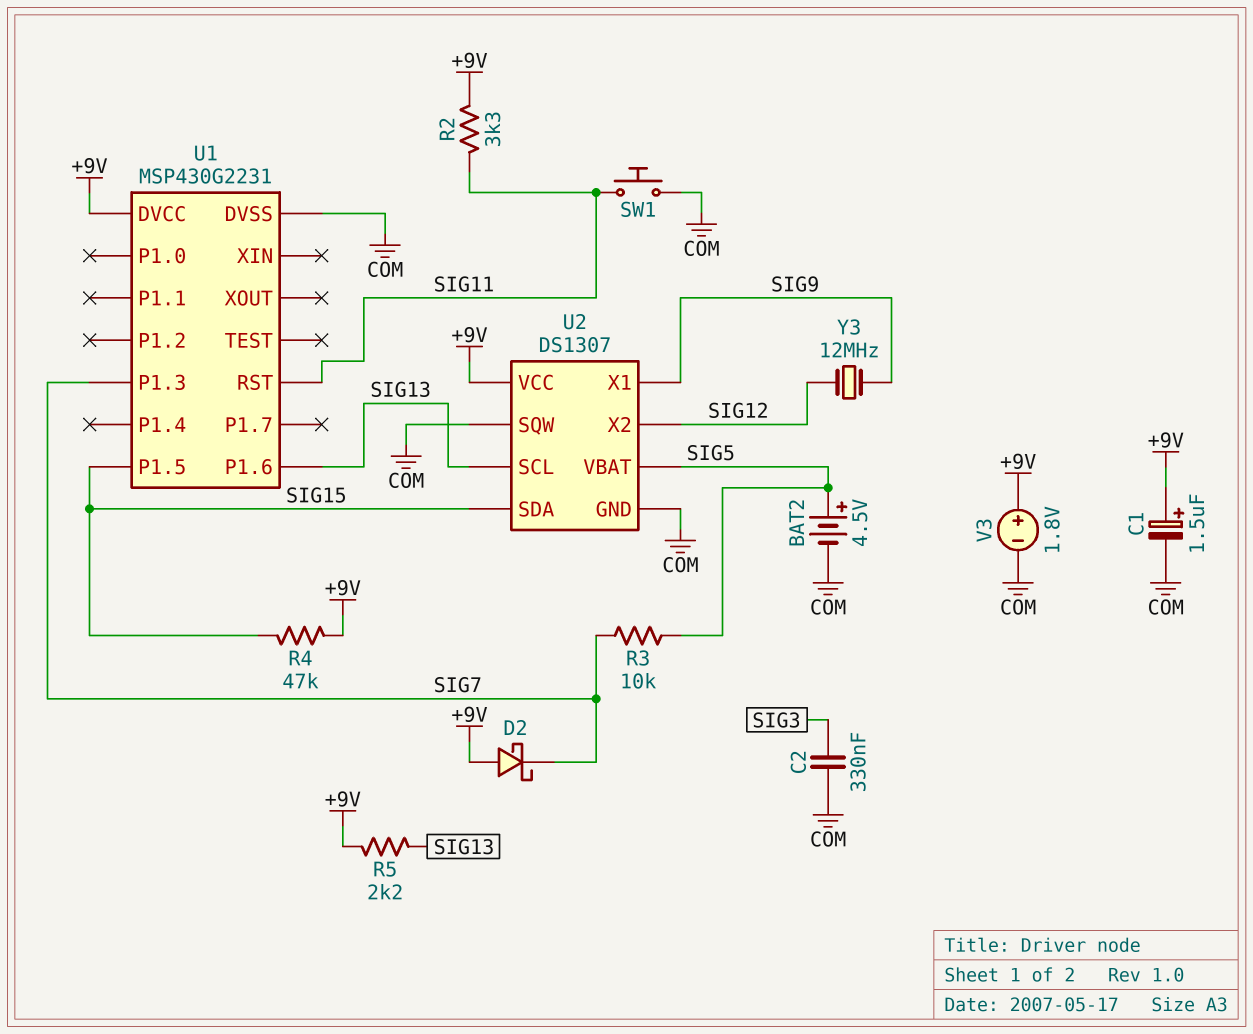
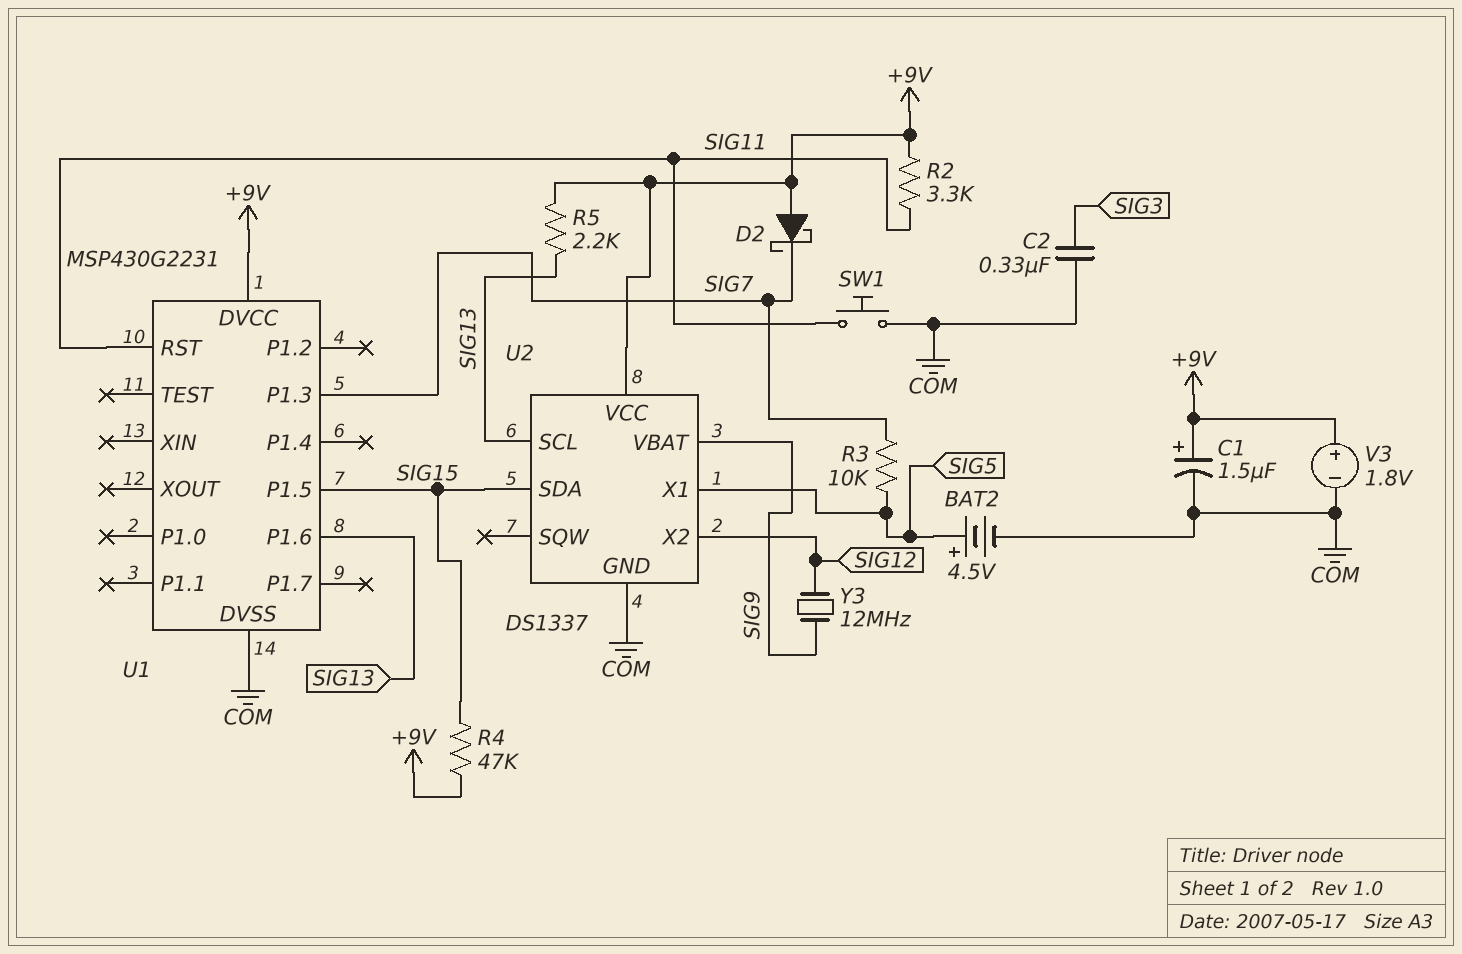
U2: DS1307 -> DS1337
U2 pin SQW: COM -> none
U2 pin VBAT: SIG5 -> SIG9
U2 pin X1: SIG9 -> SIG5

